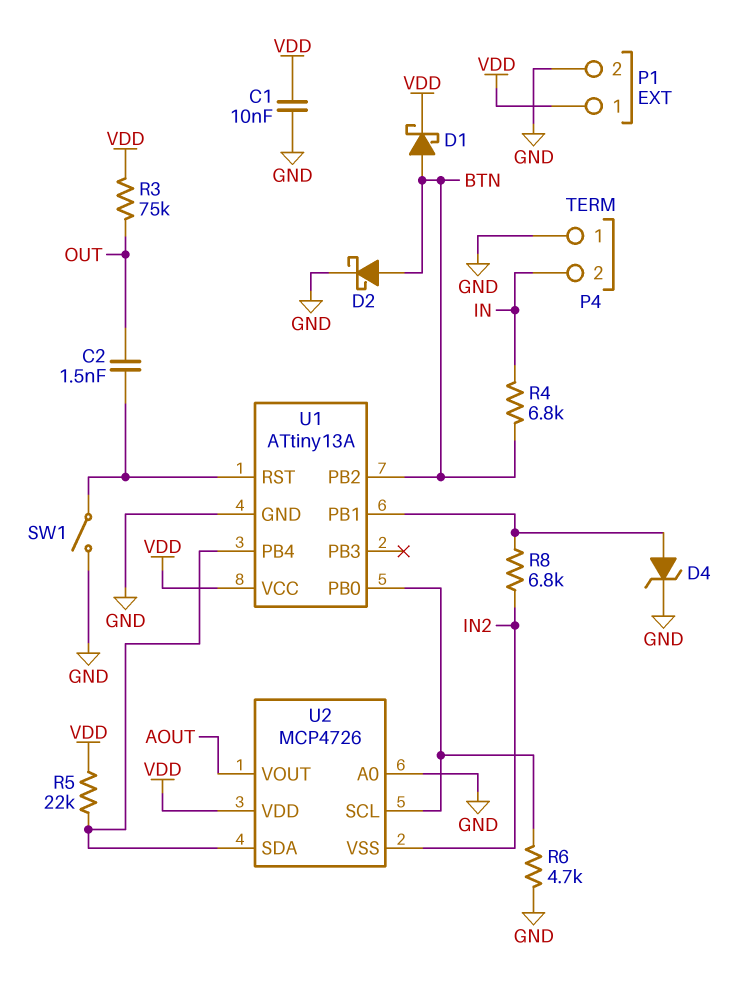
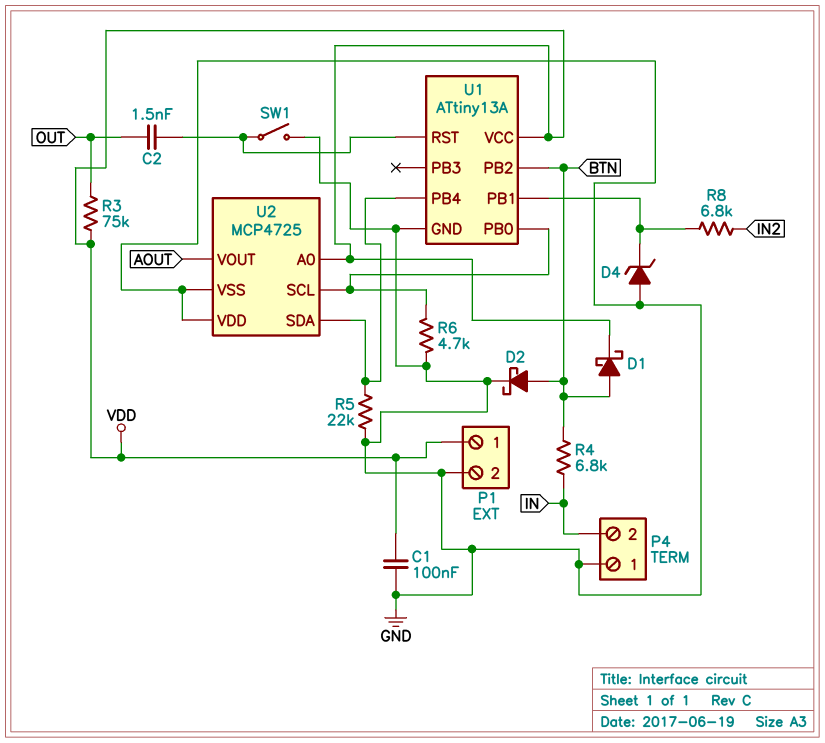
C1: 10nF (GND, VDD) -> 100nF (GND, VDD)
D4: zener (A U1/PB1, K GND) -> zener (A GND, K U1/PB1)
R5: 22k (U1/PB4, VDD) -> 22k (GND, U1/PB4)
U2: MCP4726 -> MCP4725
U2 pin A0: GND -> VDD
U2 pin VDD: VDD -> GND
U2 pin VSS: IN2 -> GND

